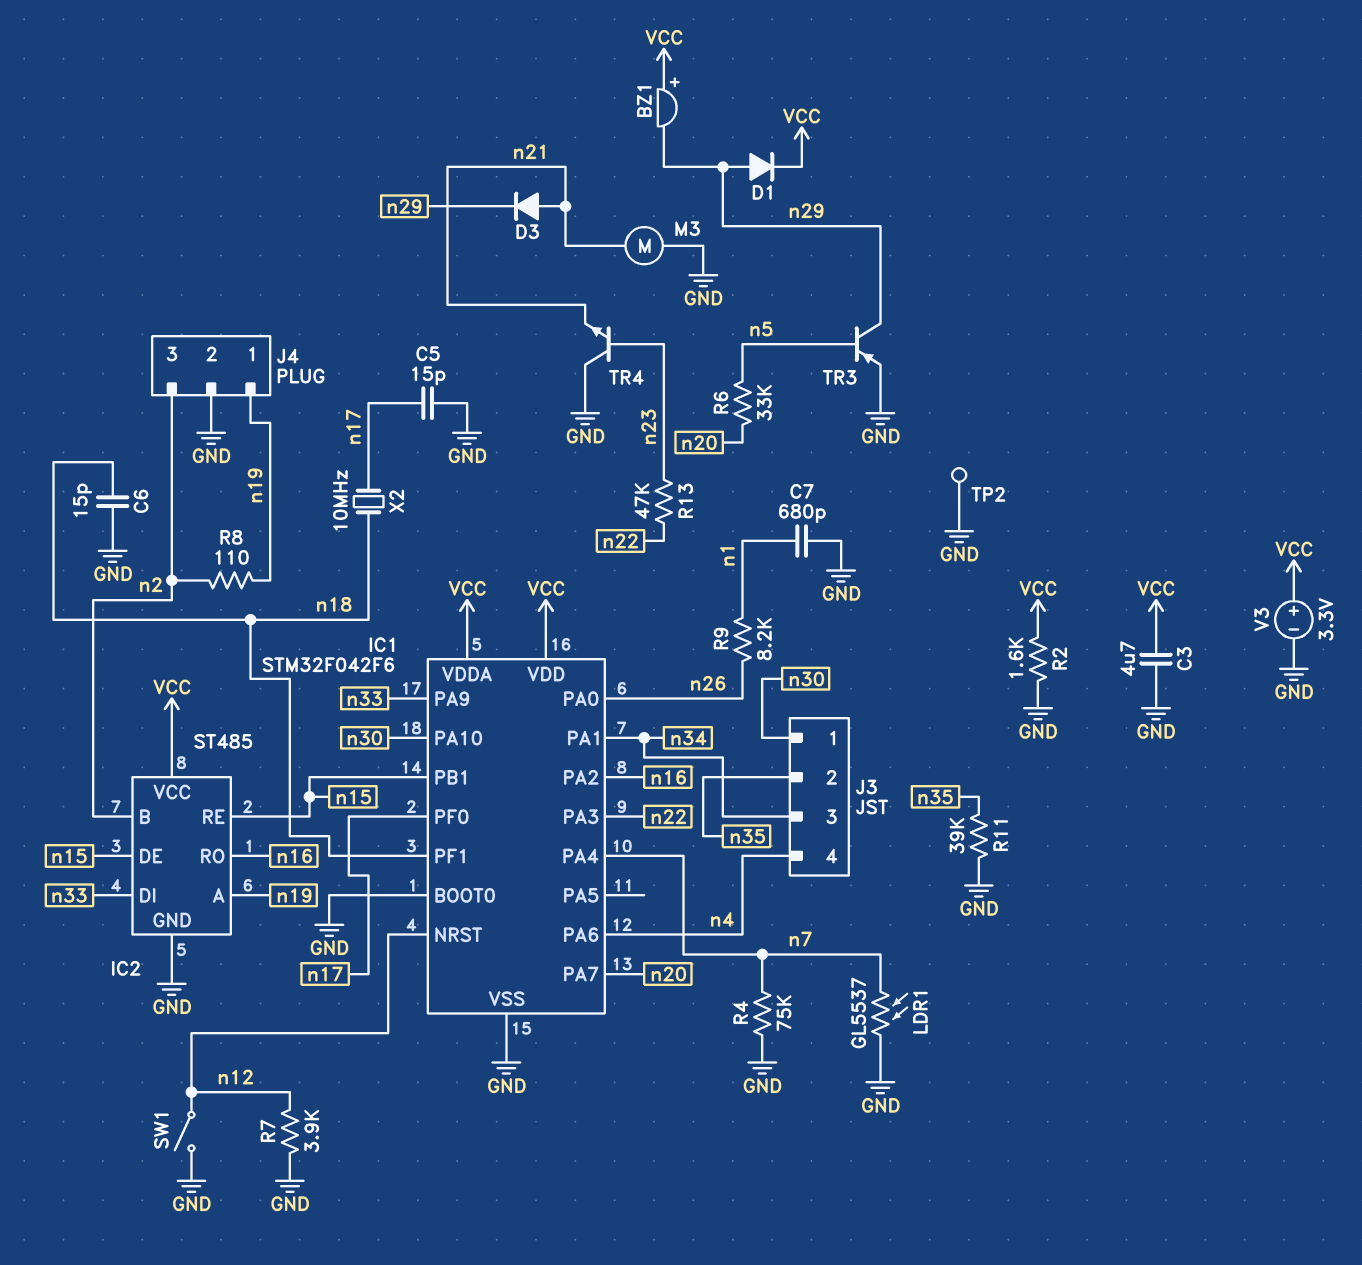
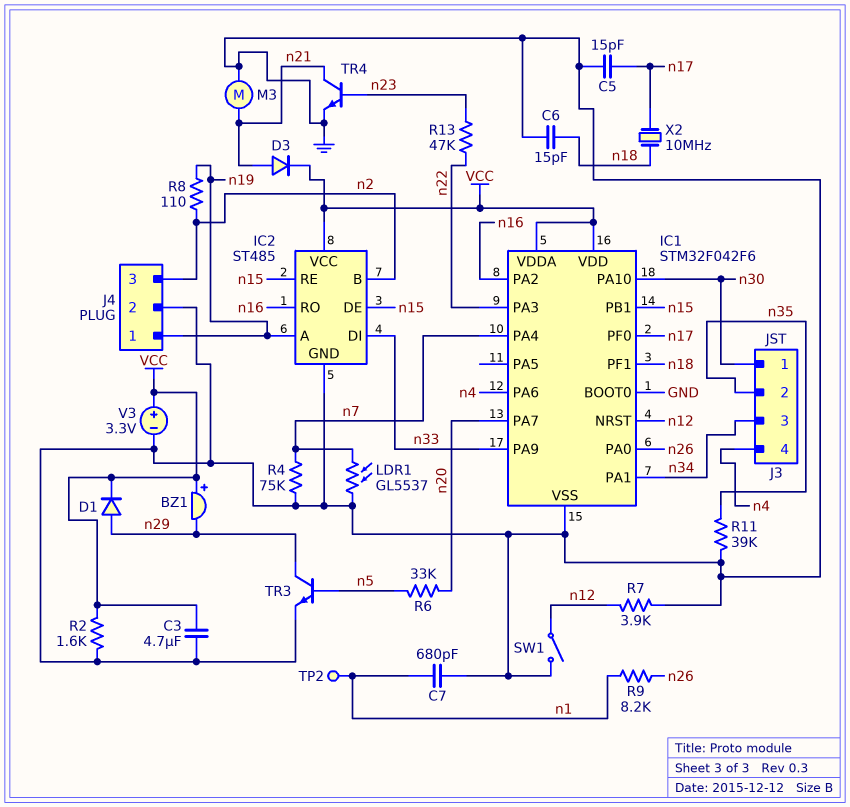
D3: diode (A n21, K n29) -> diode (A n21, K VCC)
TP2: test point (GND) -> test point (n1)
TR3: PNP (B n5, C n29, E GND) -> NPN (B n5, C n29, E GND)
TR4: NPN (B n23, C GND, E n21) -> NPN (B n23, C n21, E GND)

